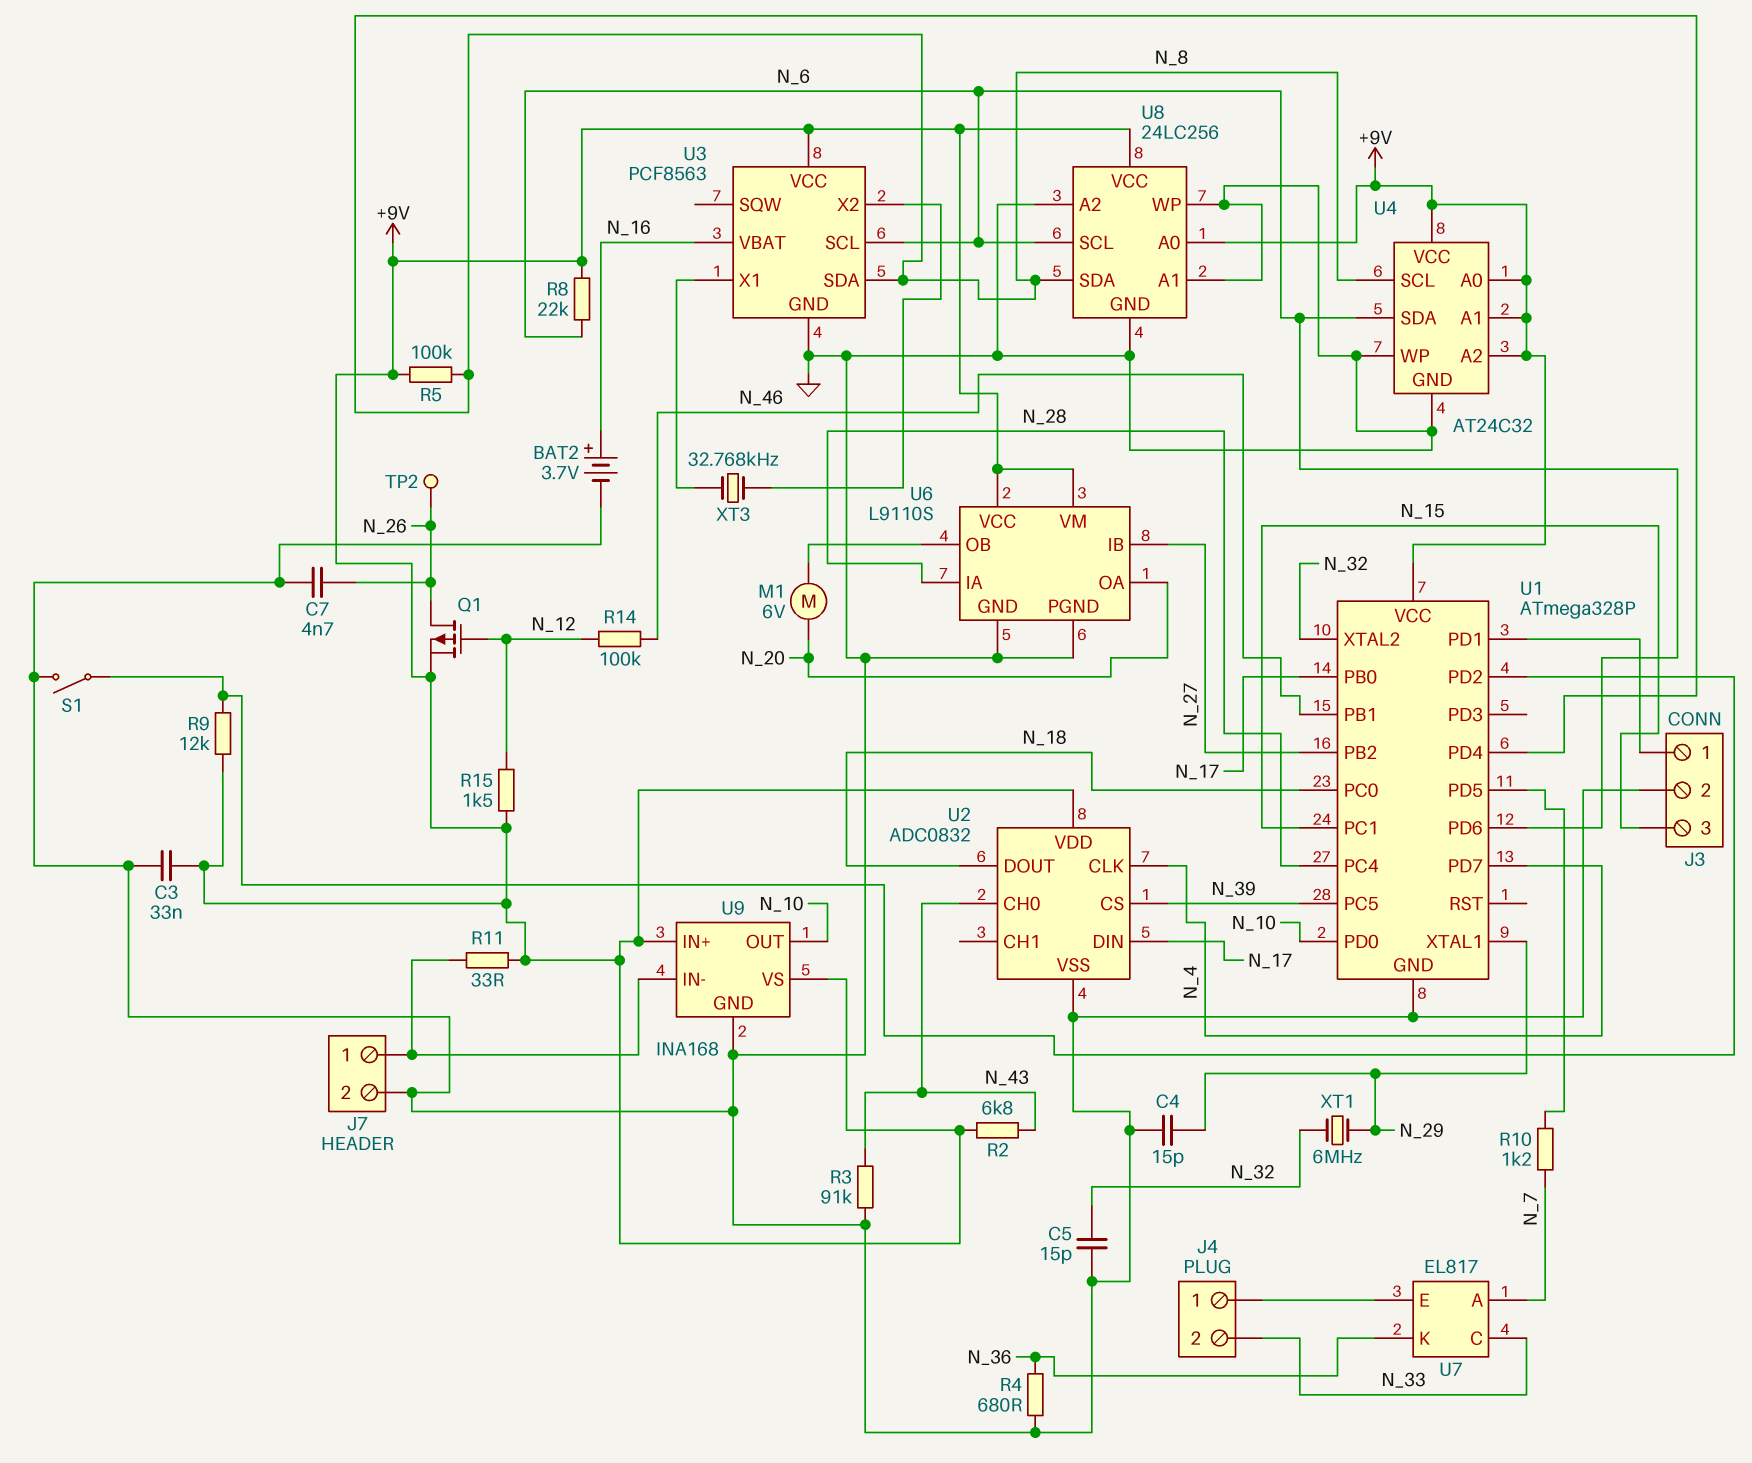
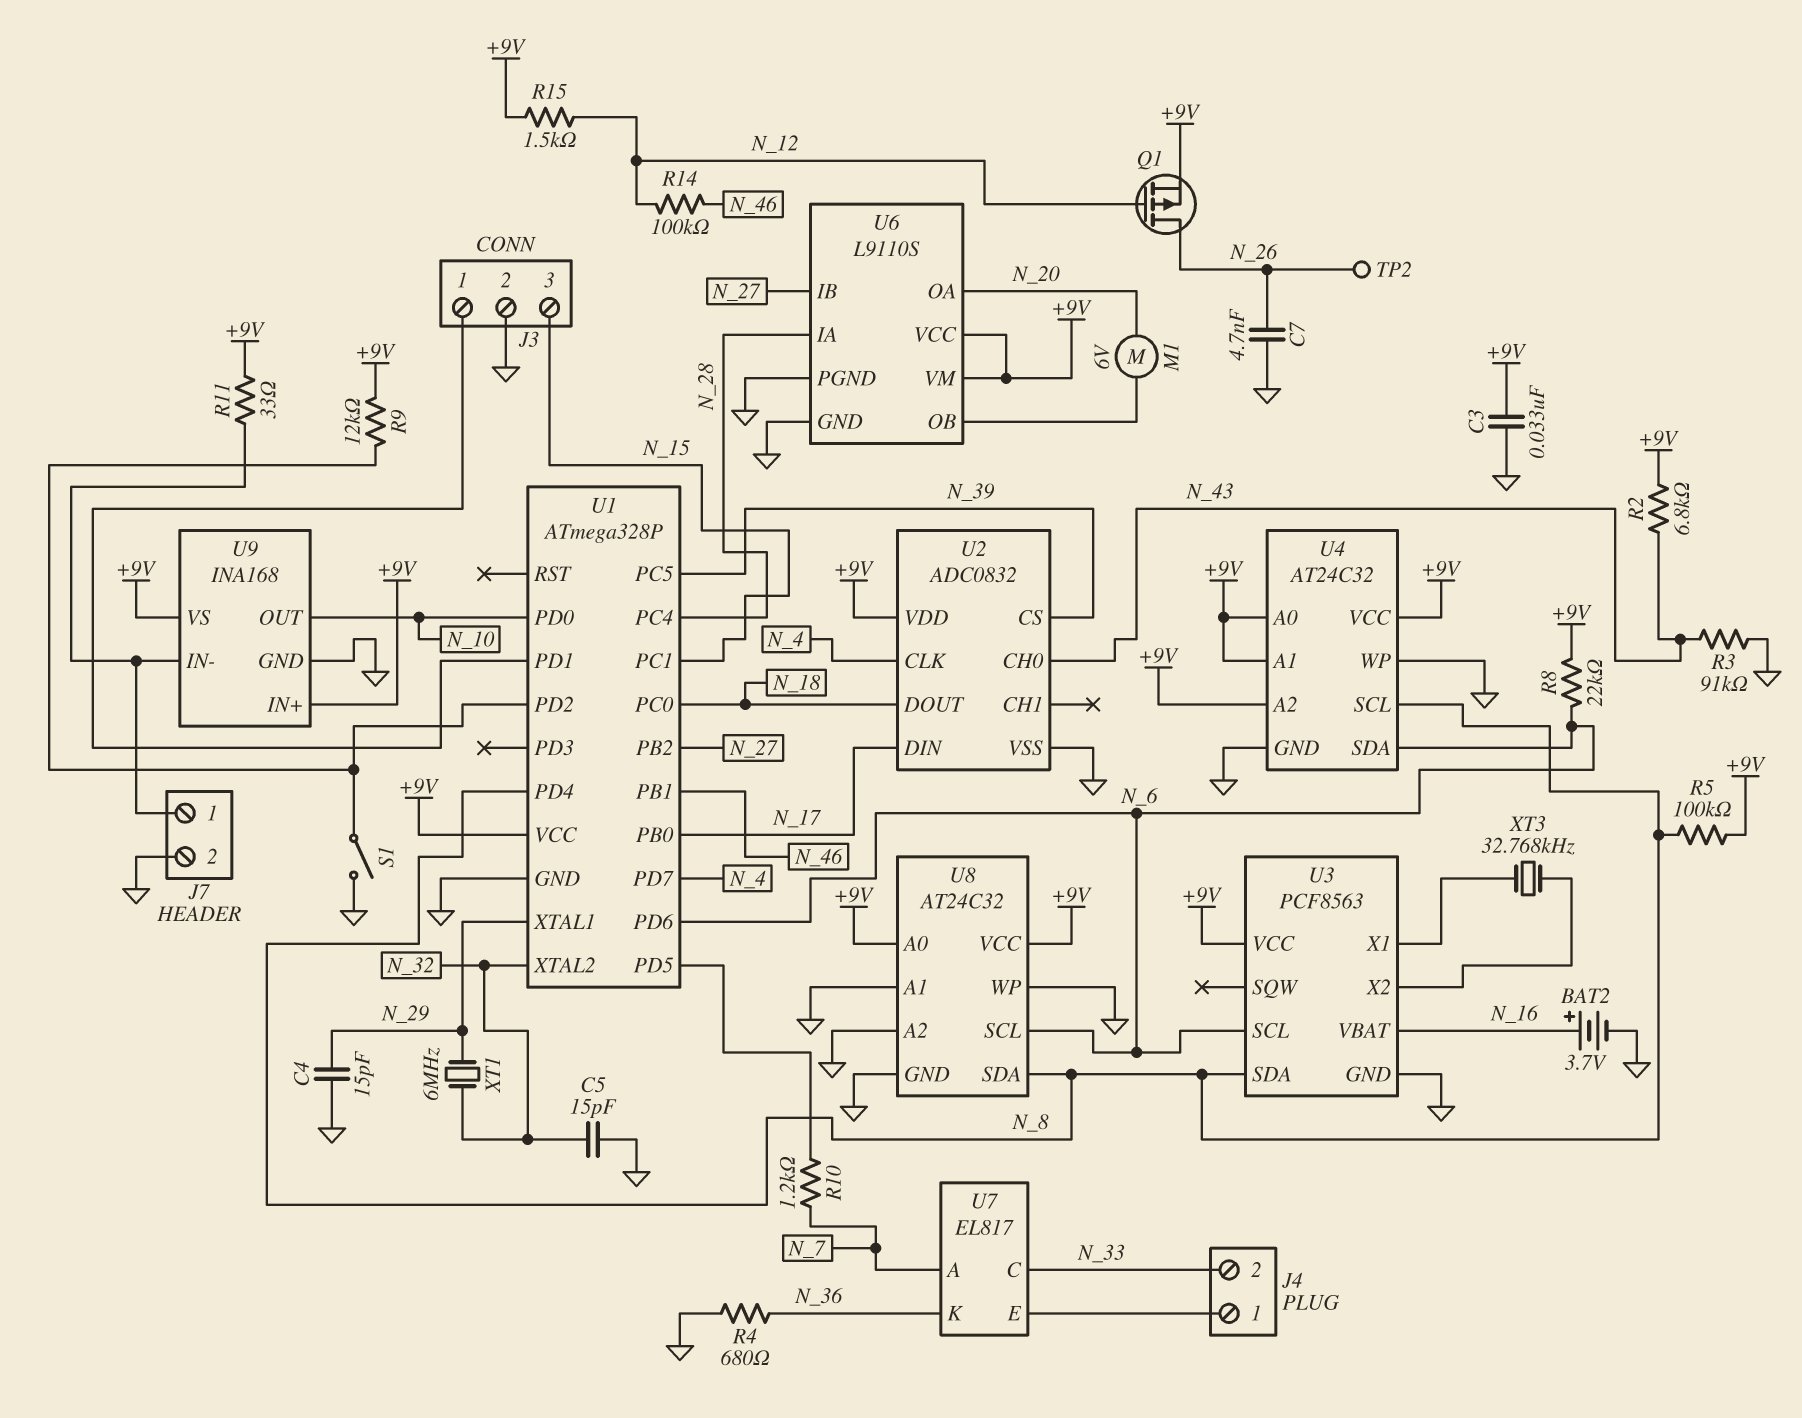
U8: 24LC256 -> AT24C32

